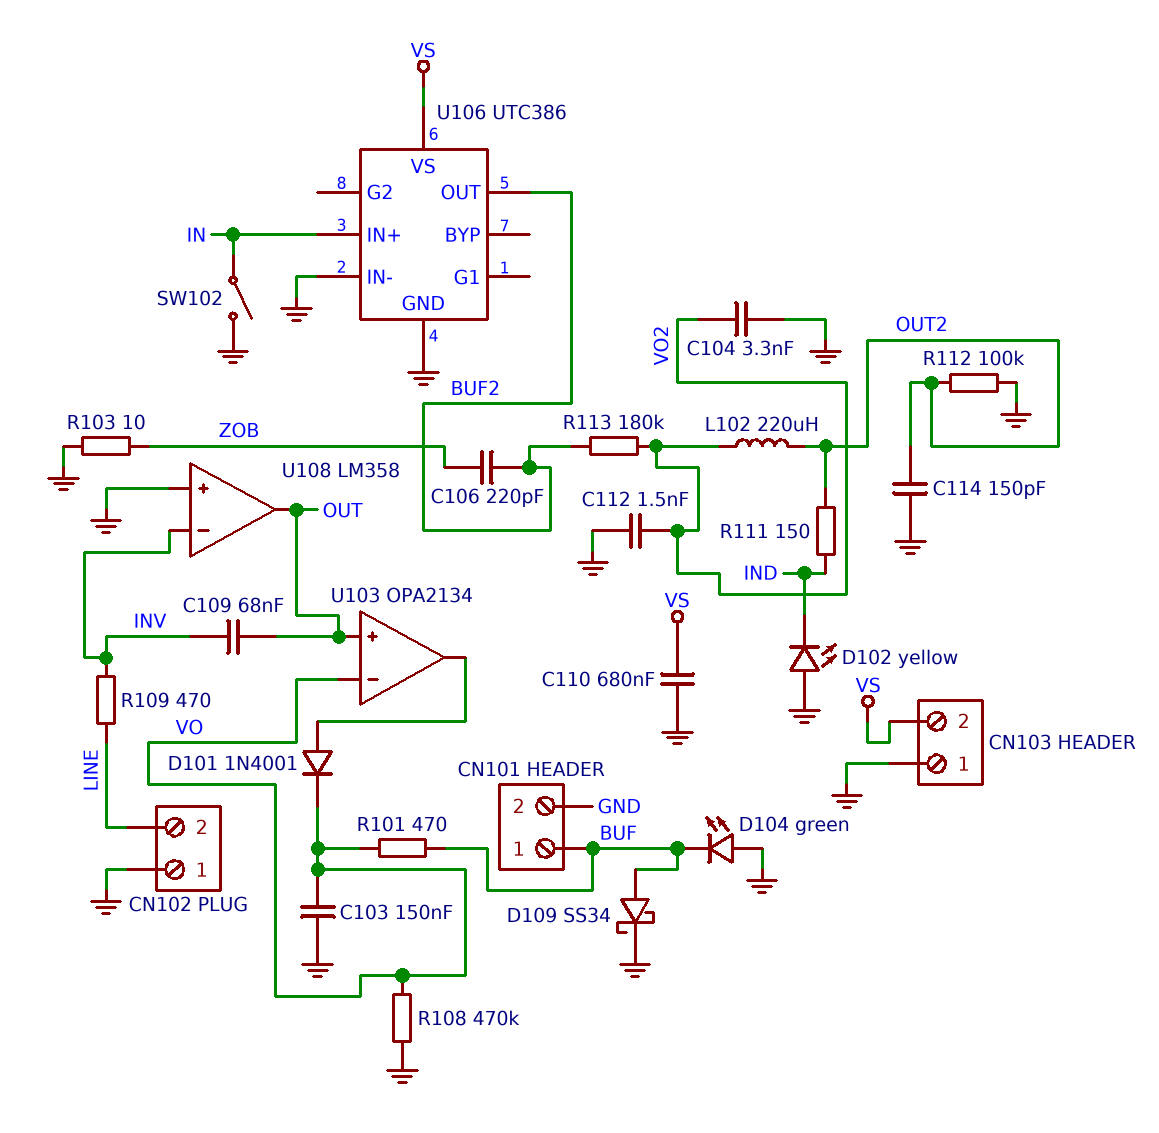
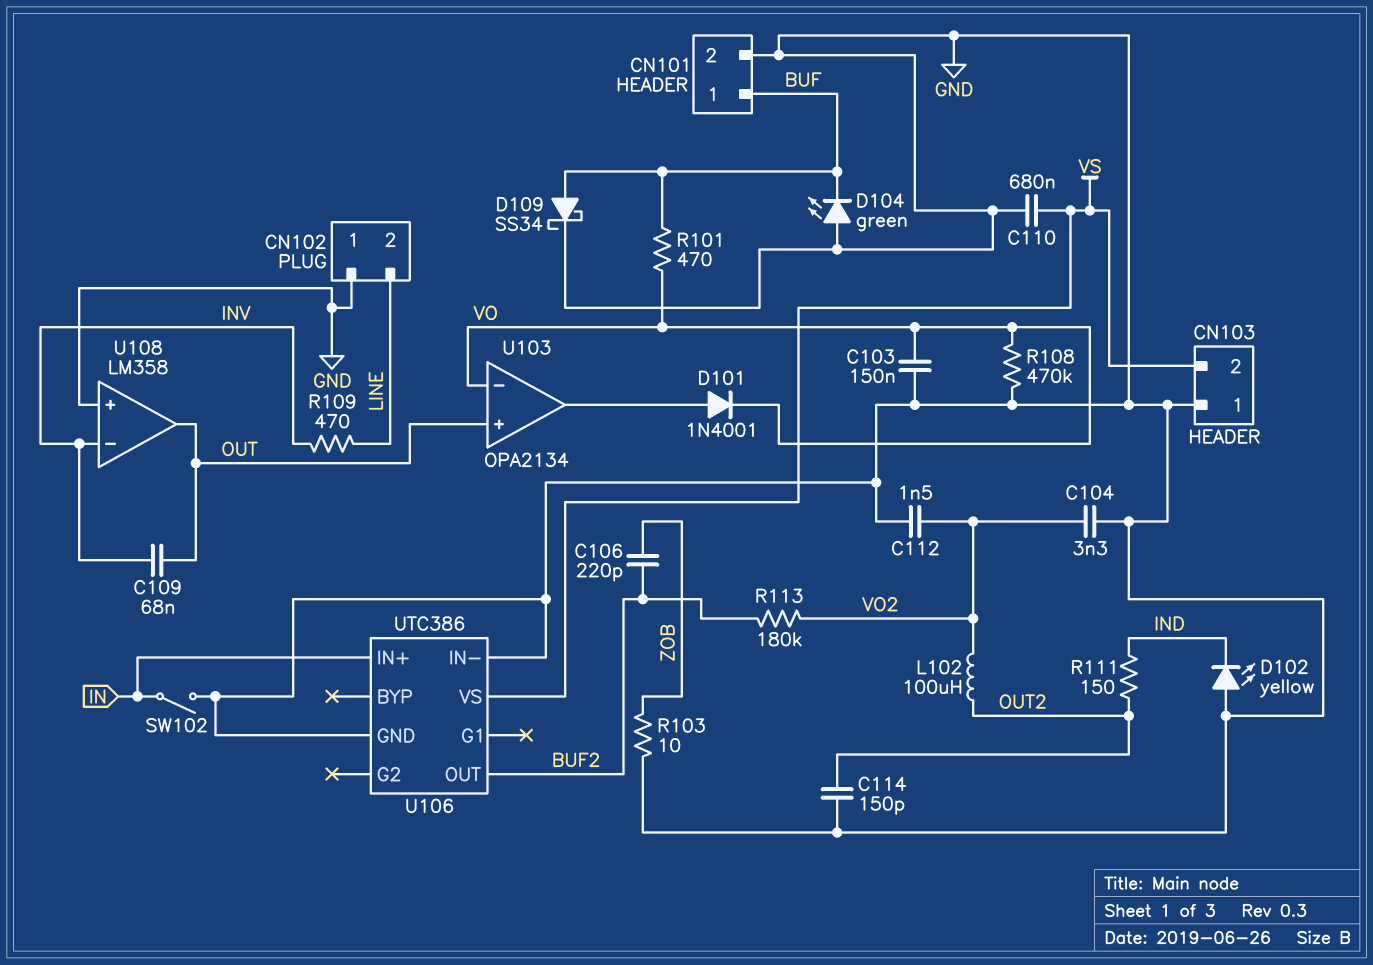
L102: 220uH (OUT2, VO2) -> 100uH (OUT2, VO2)
R112: 100k (GND, OUT2) -> none

